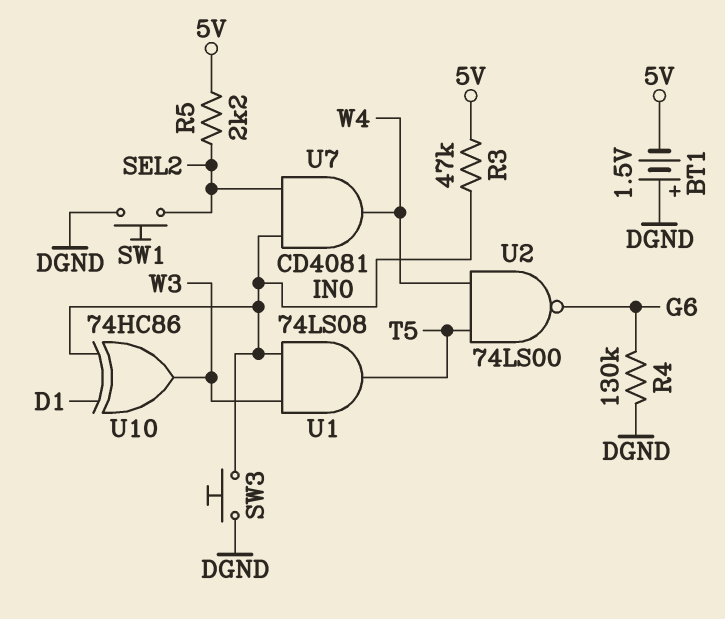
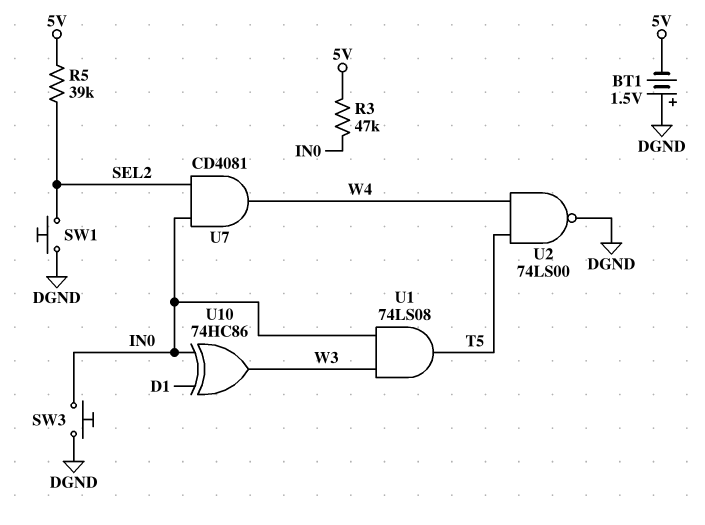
R4: 130k (DGND, G6) -> none
R5: 2.2k (5V, SEL2) -> 39k (5V, SEL2)
U2: NAND 74LS00 (in T5, in W4, out G6) -> NAND 74LS00 (in T5, in W4, out DGND)

